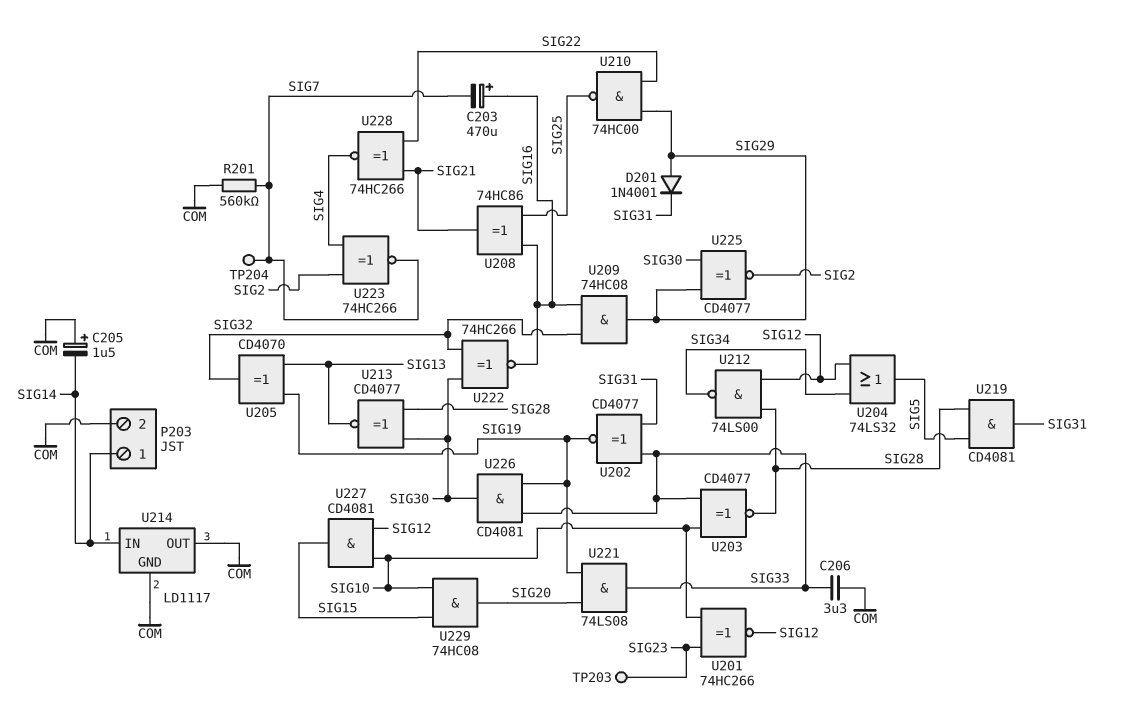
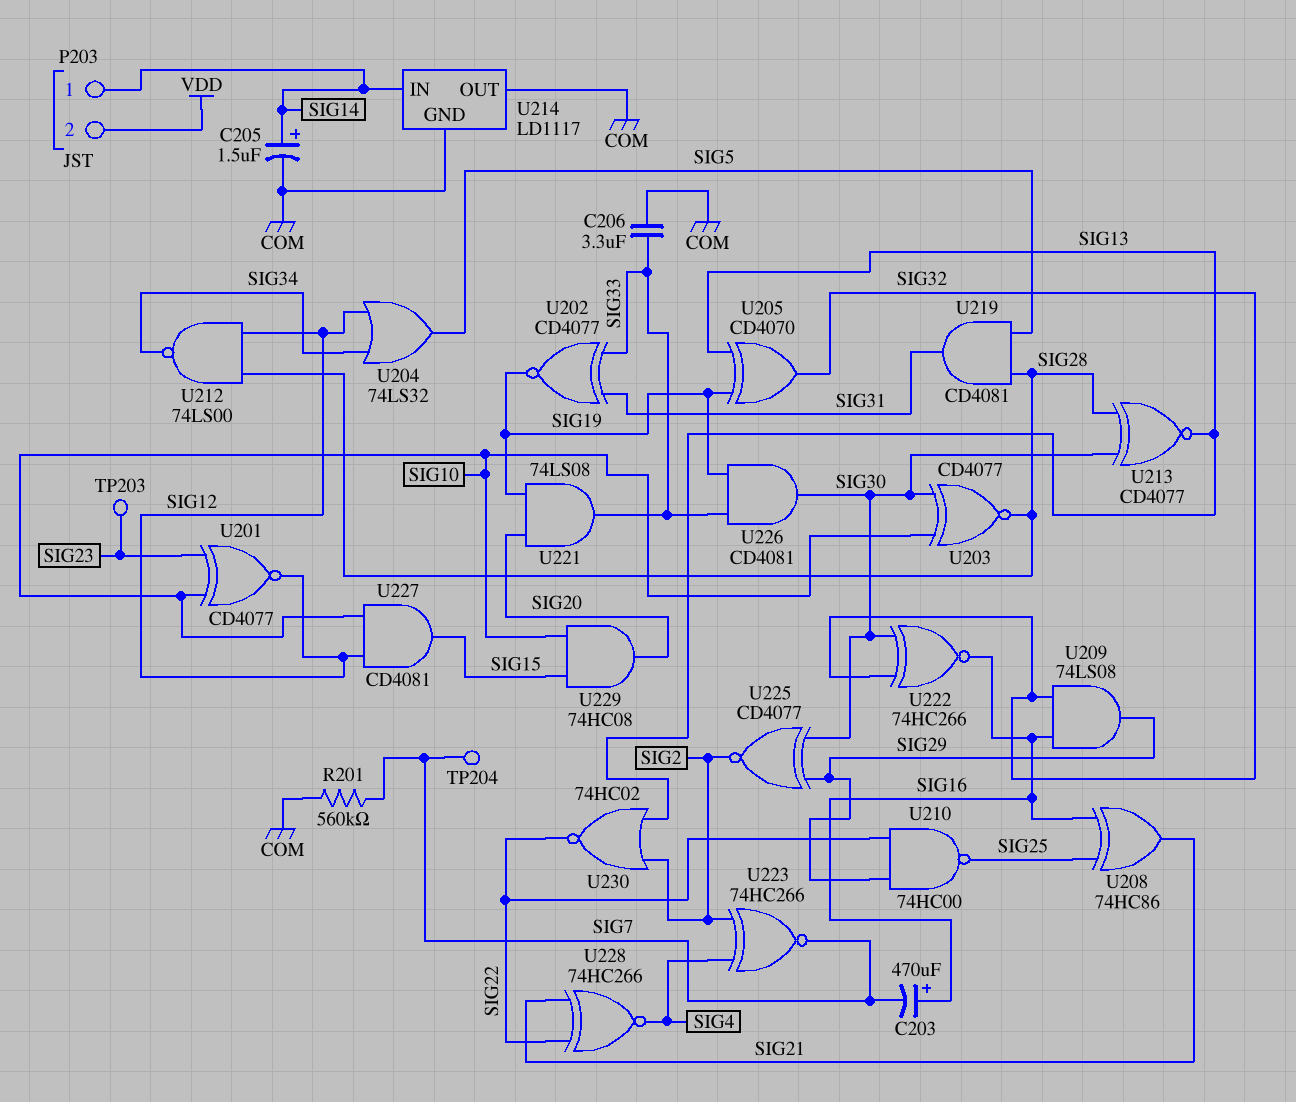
C205: 1.5uF (plus COM, minus SIG14) -> 1.5uF (plus SIG14, minus COM)
D201: diode 1N4001 (A SIG29, K SIG31) -> none
P203 pin 2: COM -> VDD
U201: XNOR 74HC266 (in SIG10, in SIG23, out SIG12) -> XNOR CD4077 (in SIG10, in SIG23, out SIG12)
U203: XNOR CD4077 (in SIG10, in SIG33, out SIG28) -> XNOR CD4077 (in SIG10, in SIG30, out SIG28)
U209: AND 74HC08 (in SIG16, in SIG32, out SIG29) -> AND 74LS08 (in SIG16, in SIG32, out SIG29)
U230: none -> NOR 74HC02 (in SIG2, in SIG13, out SIG22)

